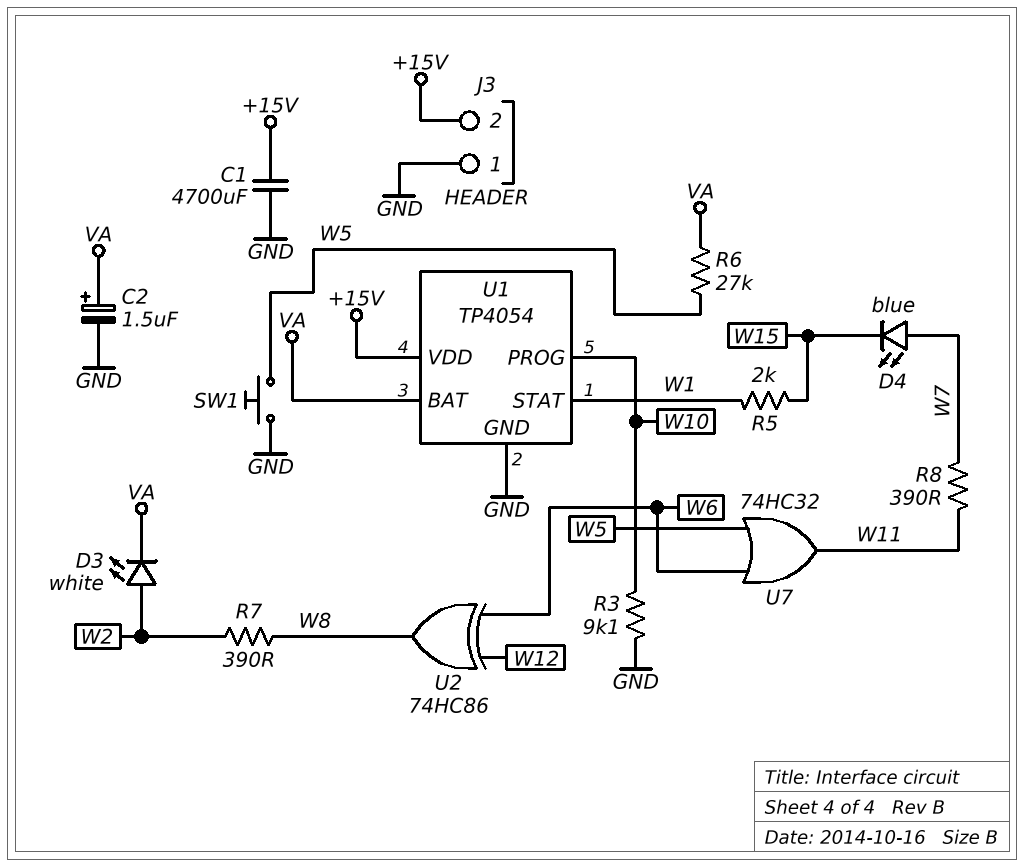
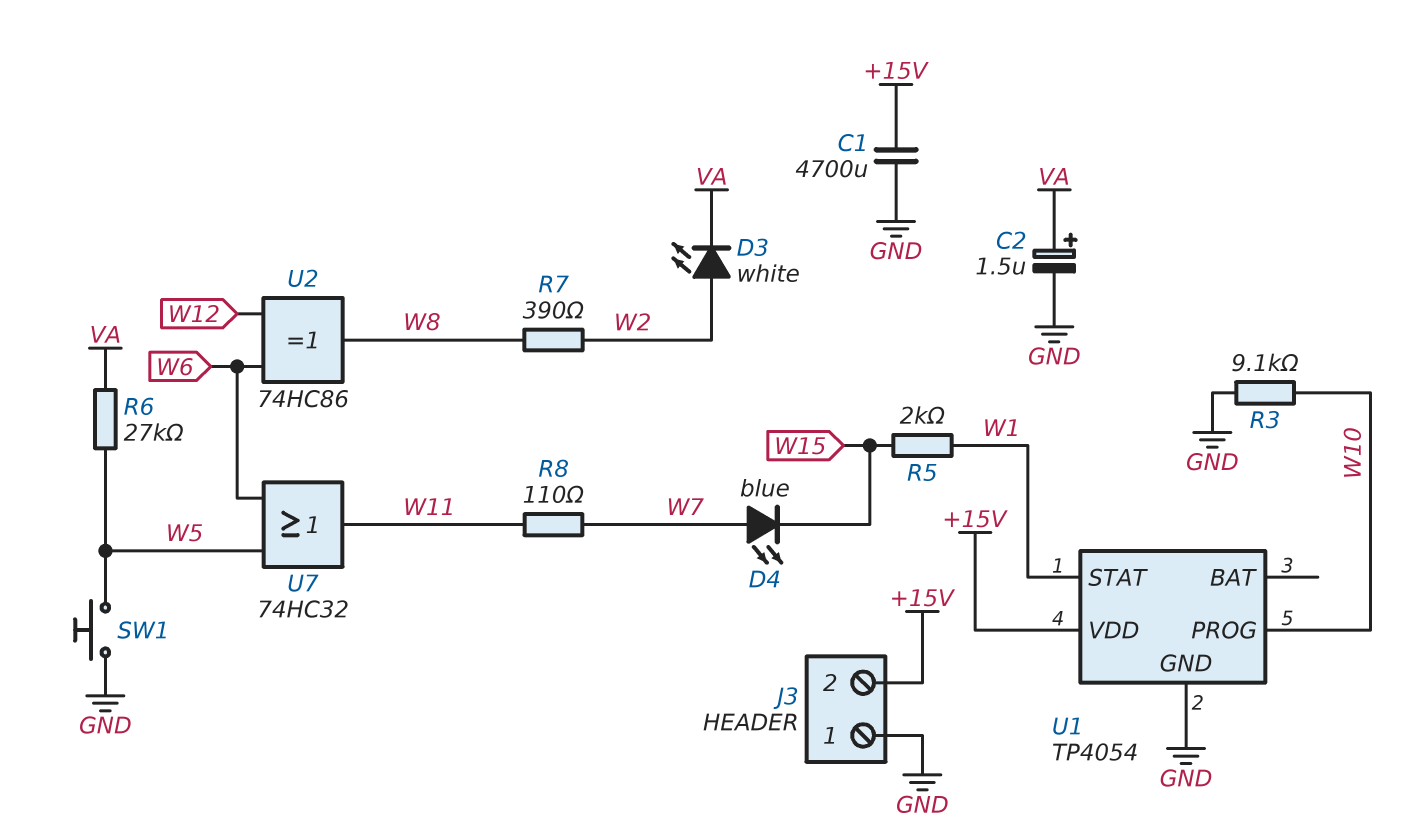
R8: 390 (W7, W11) -> 110 (W7, W11)
U1 pin BAT: VA -> none

